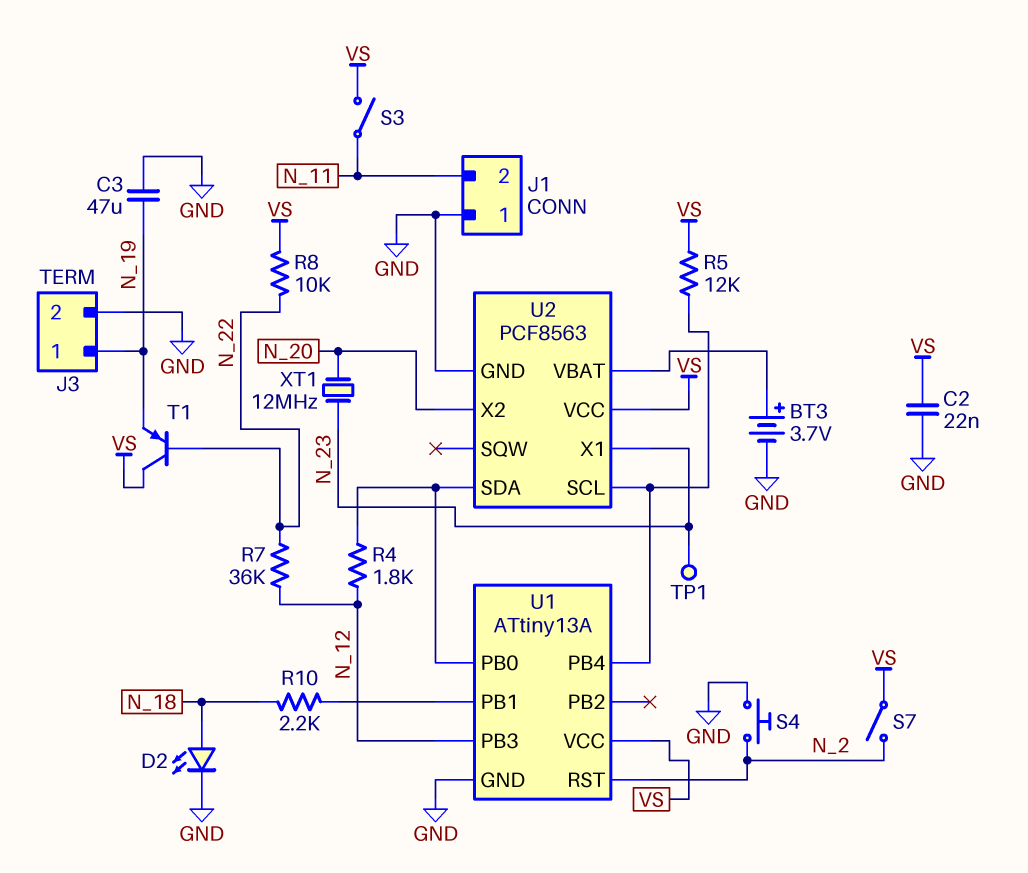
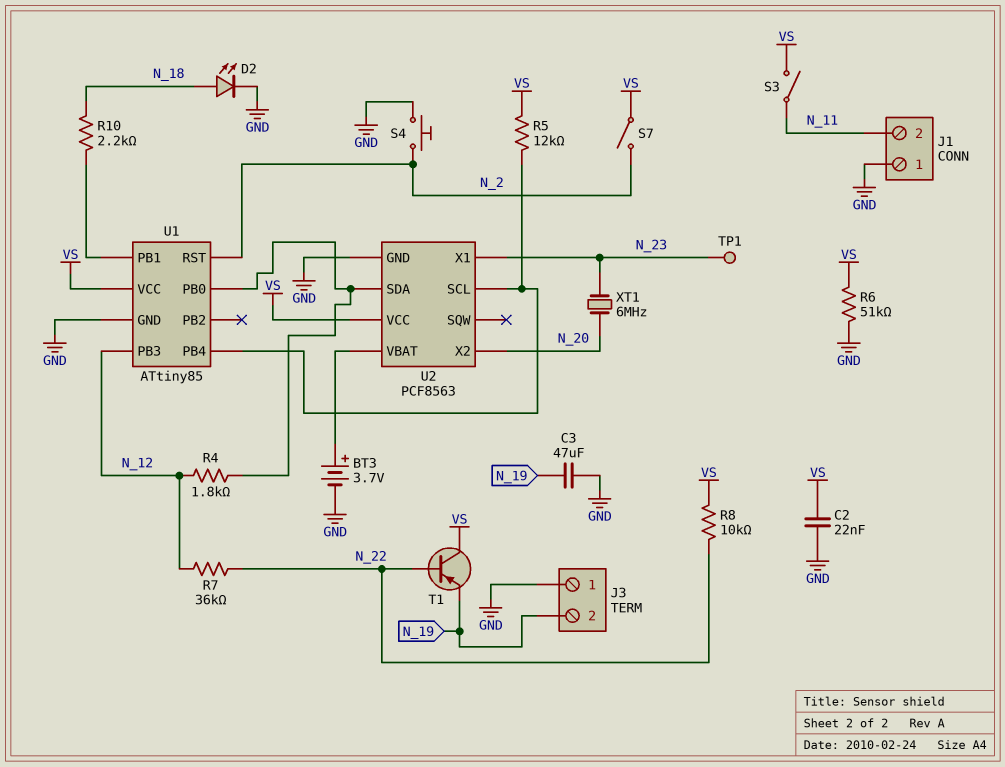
J3 pin 1: N_19 -> GND
J3 pin 2: GND -> N_19
R6: none -> 51k (GND, VS)
U1: ATtiny13A -> ATtiny85
XT1: 12MHz (N_20, N_23) -> 6MHz (N_20, N_23)

